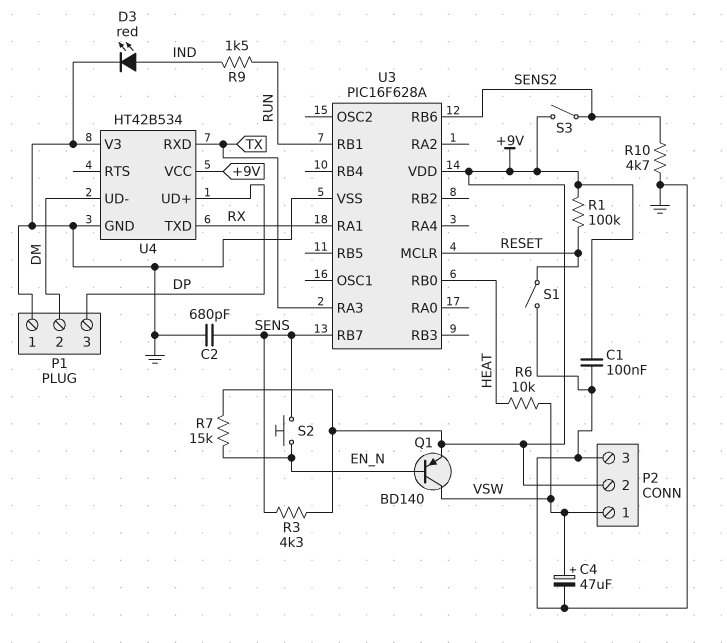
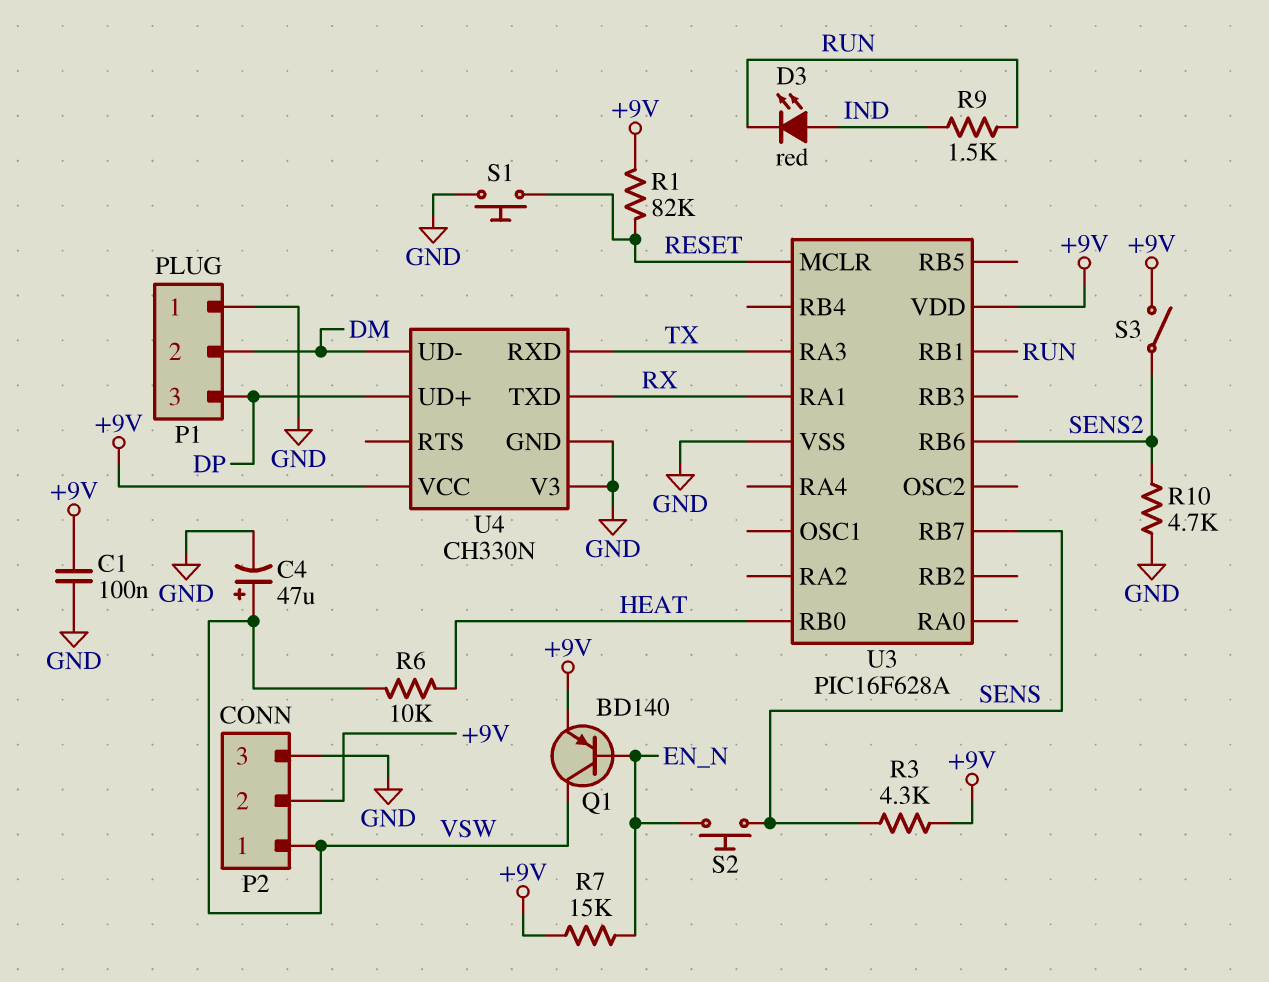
C2: 680pF (GND, SENS) -> none
D3: LED red (A IND, K GND) -> LED red (A IND, K RUN)
R1: 100k (+9V, RESET) -> 82k (+9V, RESET)
S1: switch (GND, RESET) -> button (GND, RESET)
U4: HT42B534 -> CH330N

